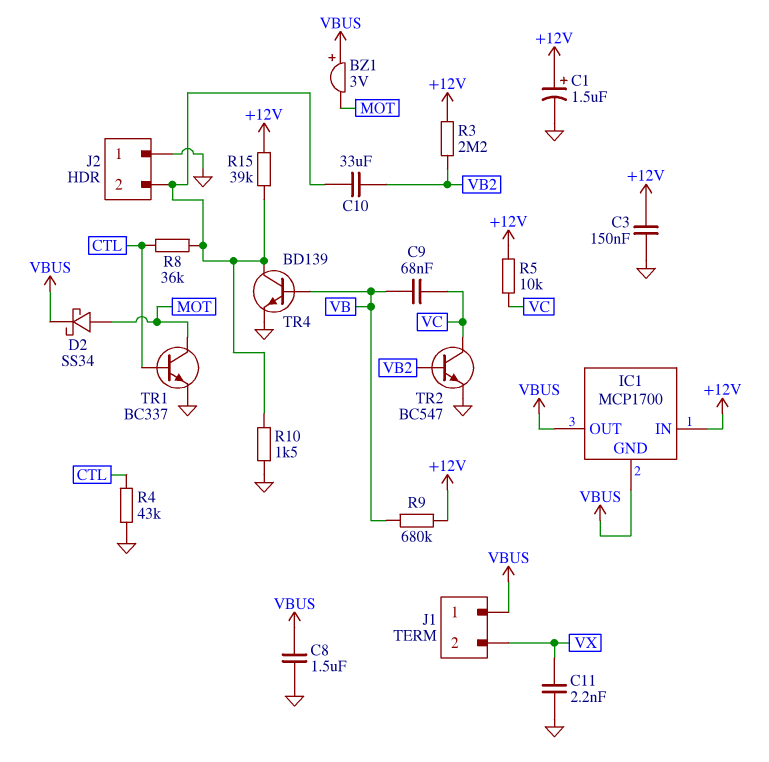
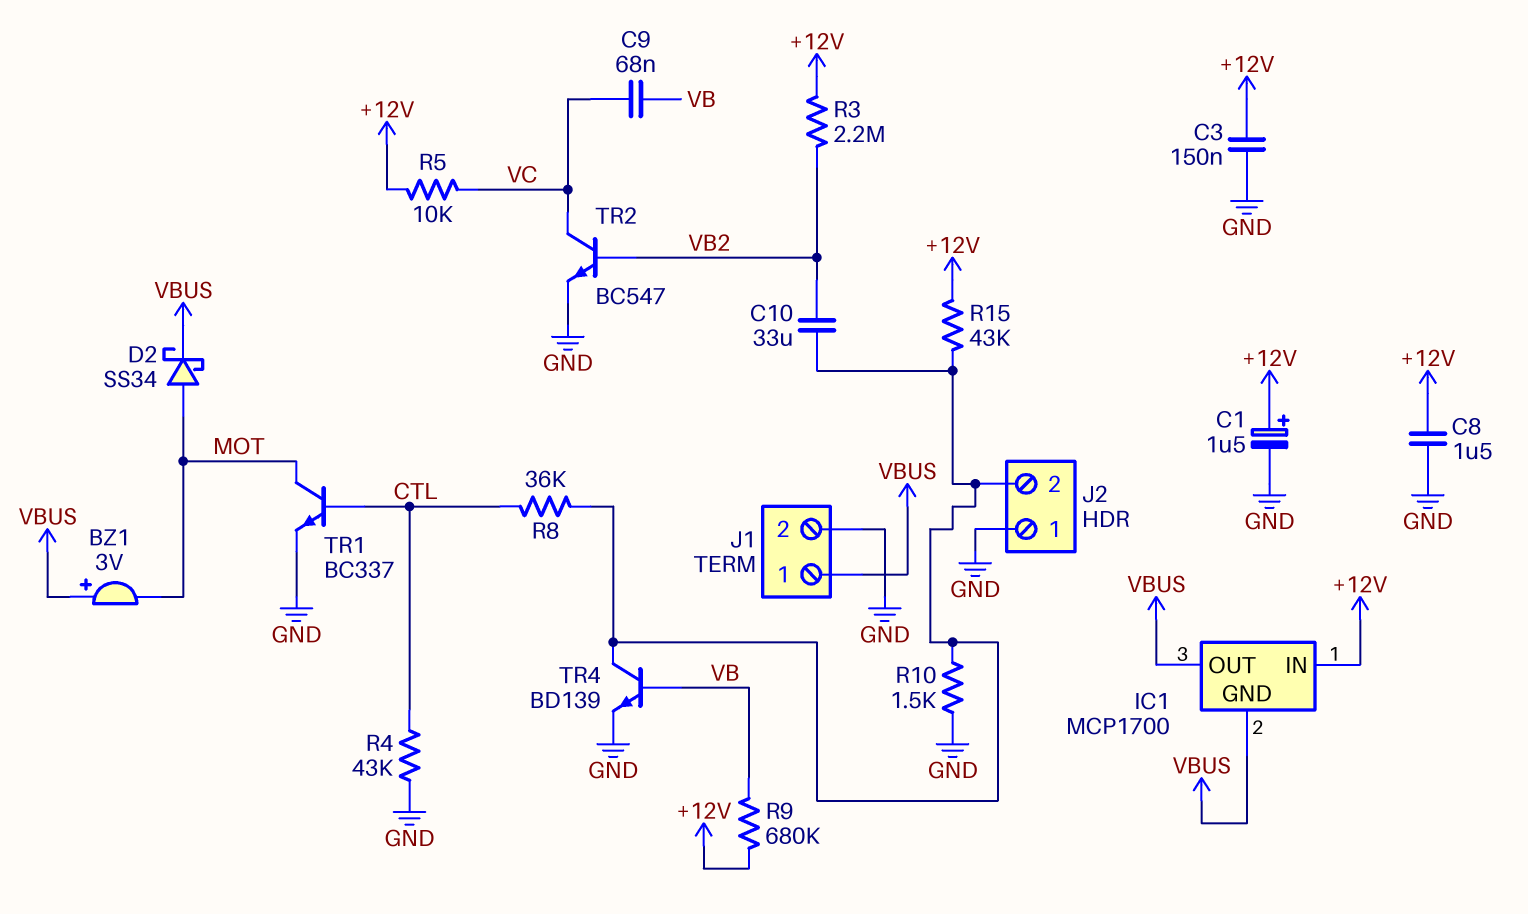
C8: 1.5uF (GND, VBUS) -> 1.5uF (+12V, GND)
C11: 2.2nF (GND, VX) -> none
J1 pin 2: VX -> GND
R15: 39k (+12V, J2/2) -> 43k (+12V, J2/2)

